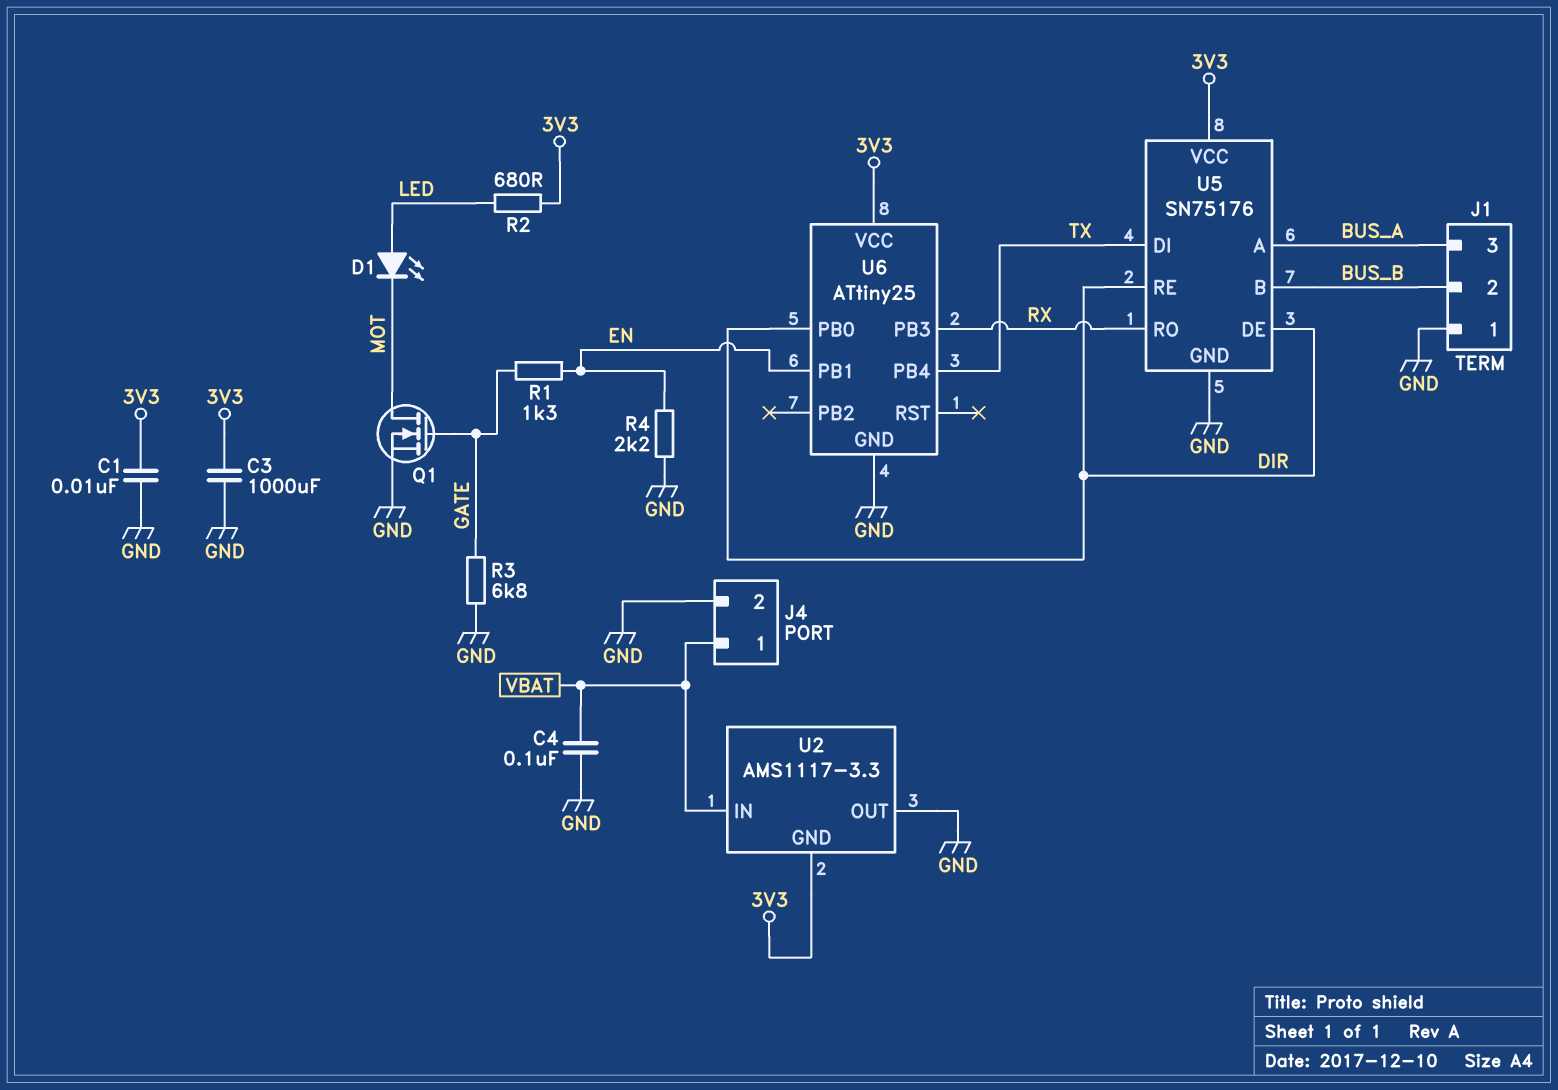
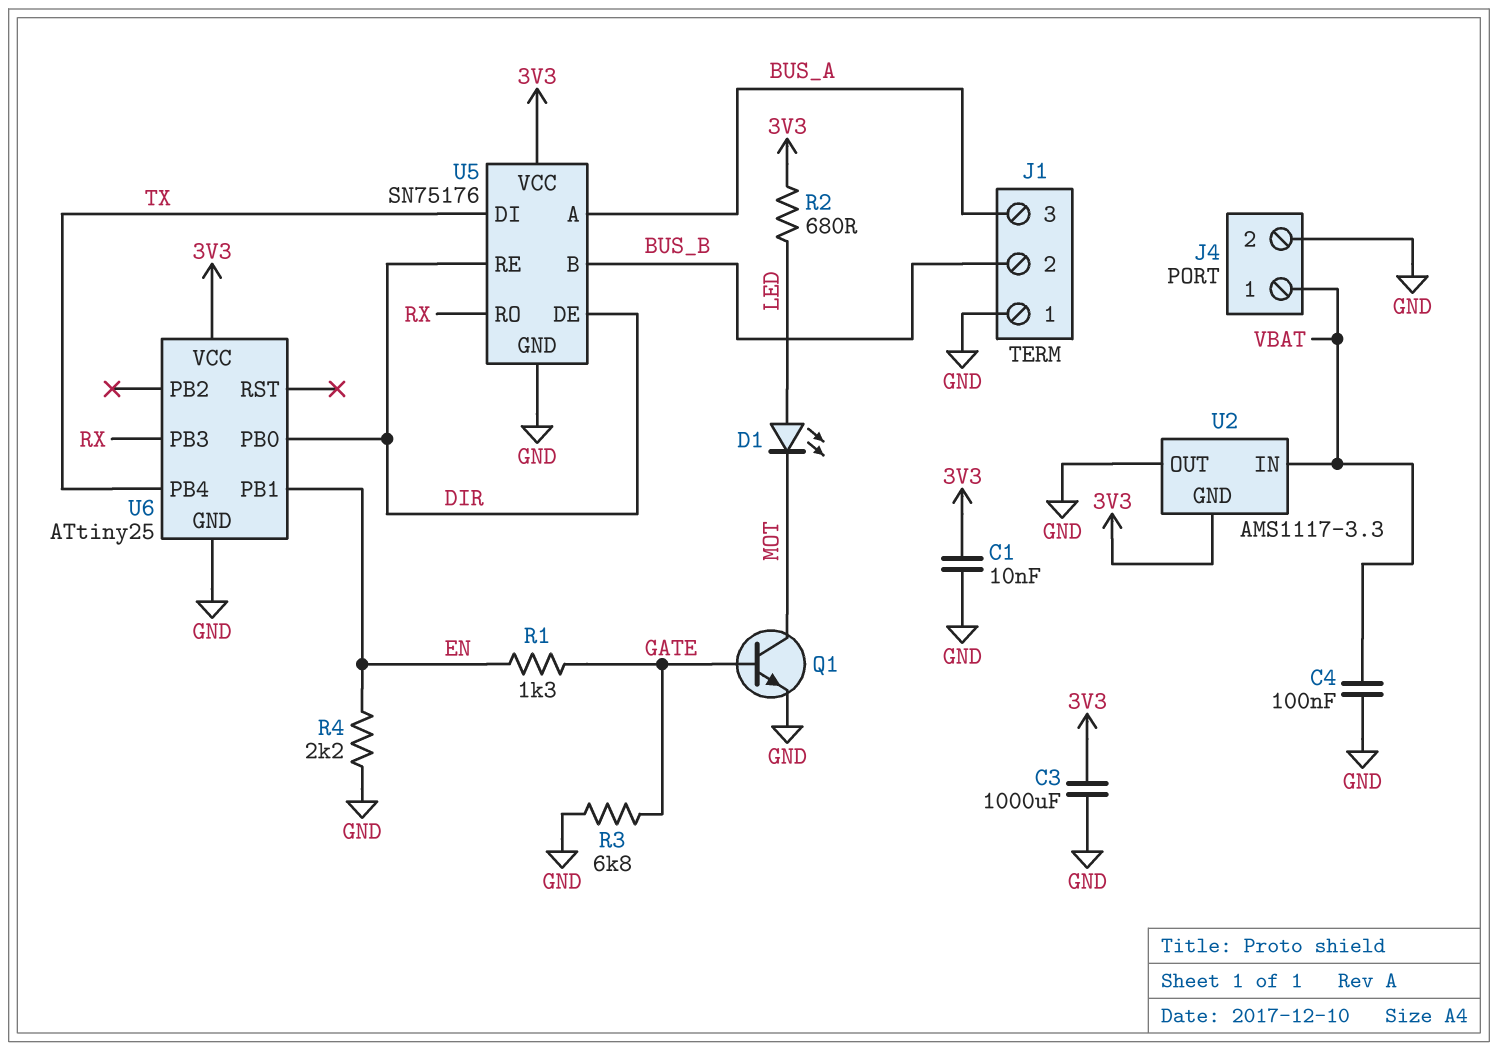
Q1: NMOS (G GATE, D MOT, S GND) -> NPN (B GATE, C MOT, E GND)

